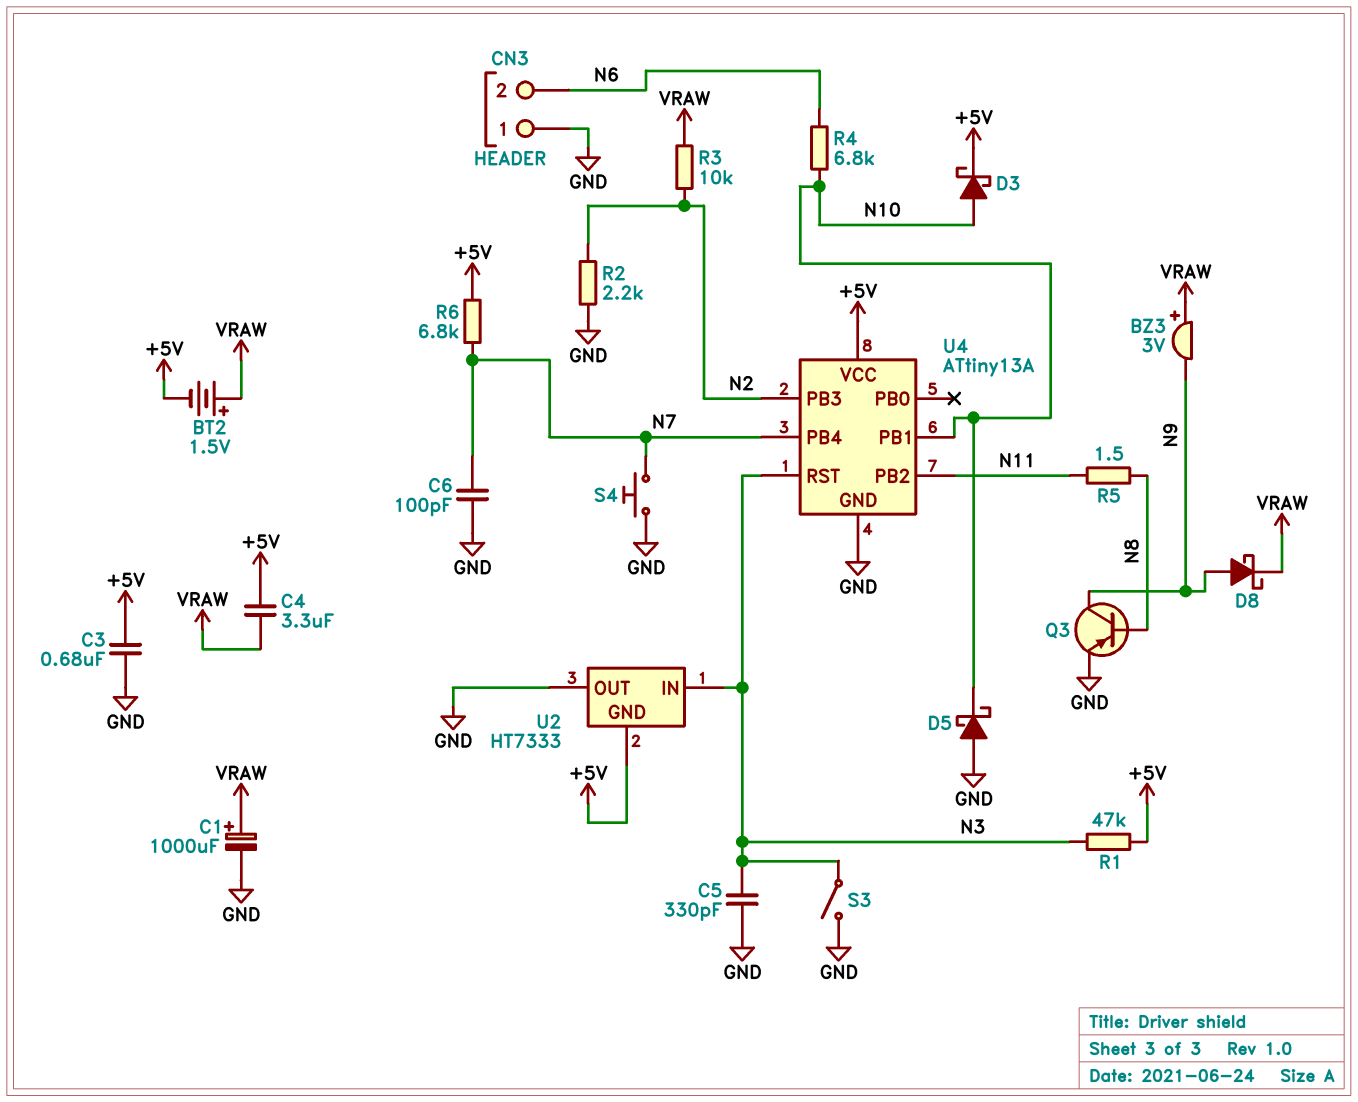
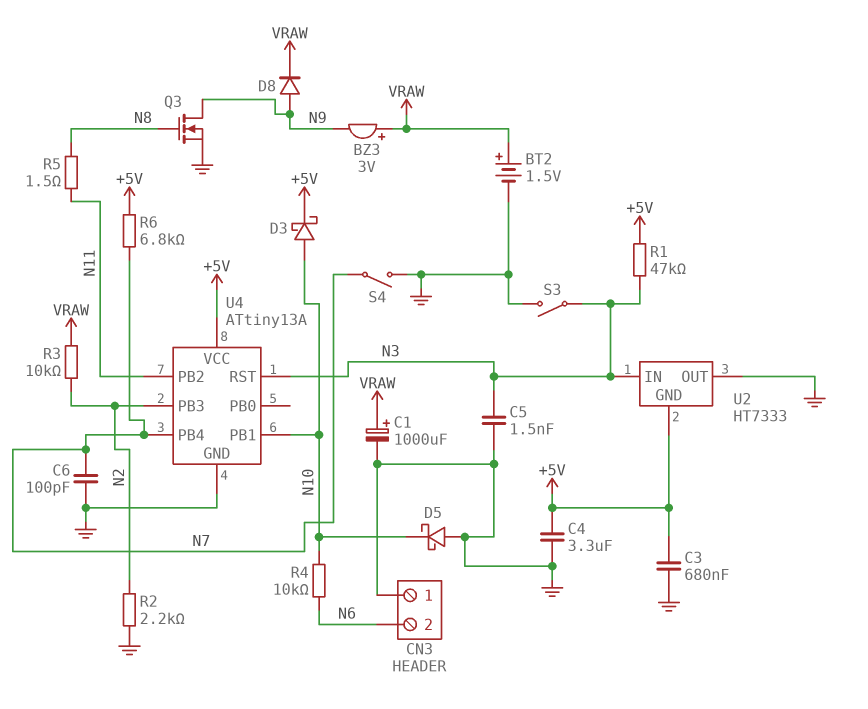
BT2: 1.5V (plus VRAW, minus +5V) -> 1.5V (plus VRAW, minus GND)
C4: 3.3uF (+5V, VRAW) -> 3.3uF (+5V, GND)
C5: 330pF (GND, N3) -> 1.5nF (GND, N3)
D8: schottky (A N9, K VRAW) -> diode (A N9, K VRAW)
Q3: PNP (B N8, C N9, E GND) -> NMOS (G N8, D N9, S GND)
R4: 6.8k (N6, N10) -> 10k (N6, N10)
S4: button (GND, N7) -> switch (GND, N7)

